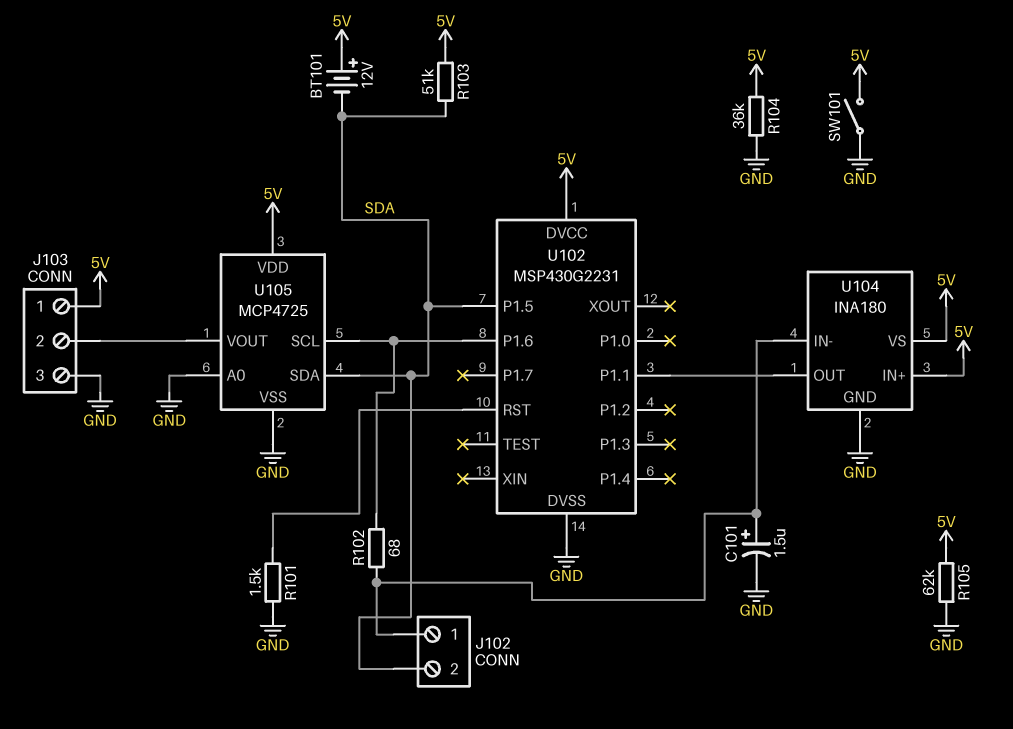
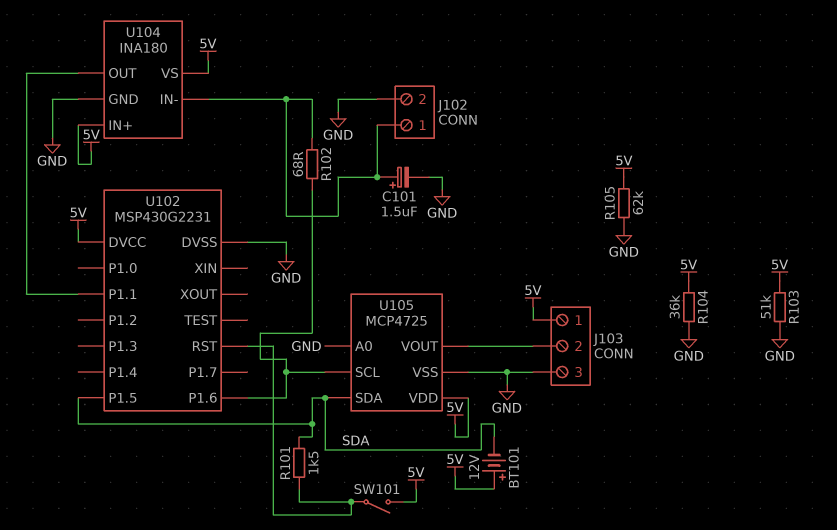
J102 pin 2: SDA -> GND
R101: 1.5k (GND, U102/RST) -> 1.5k (SDA, U102/RST)
R103: 51k (5V, SDA) -> 51k (5V, GND)
SW101: switch (5V, GND) -> switch (5V, U102/RST)

